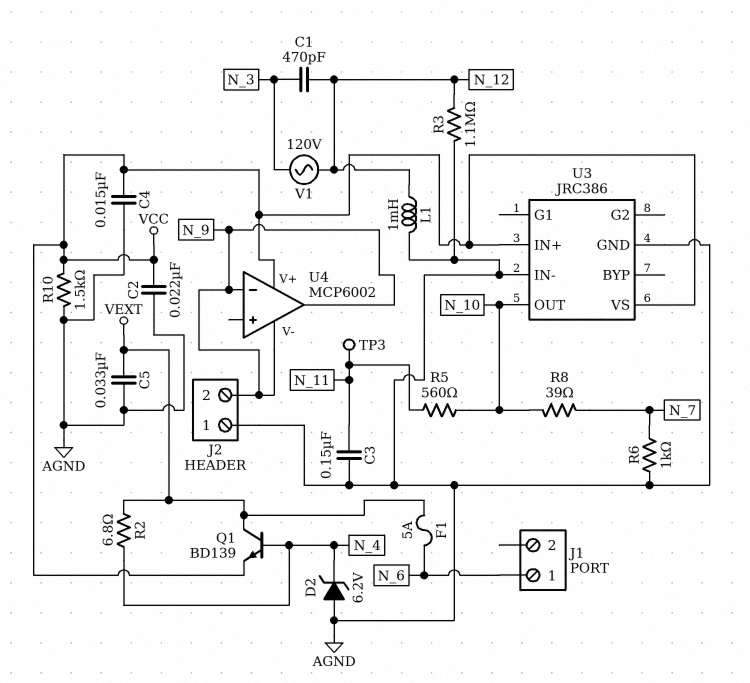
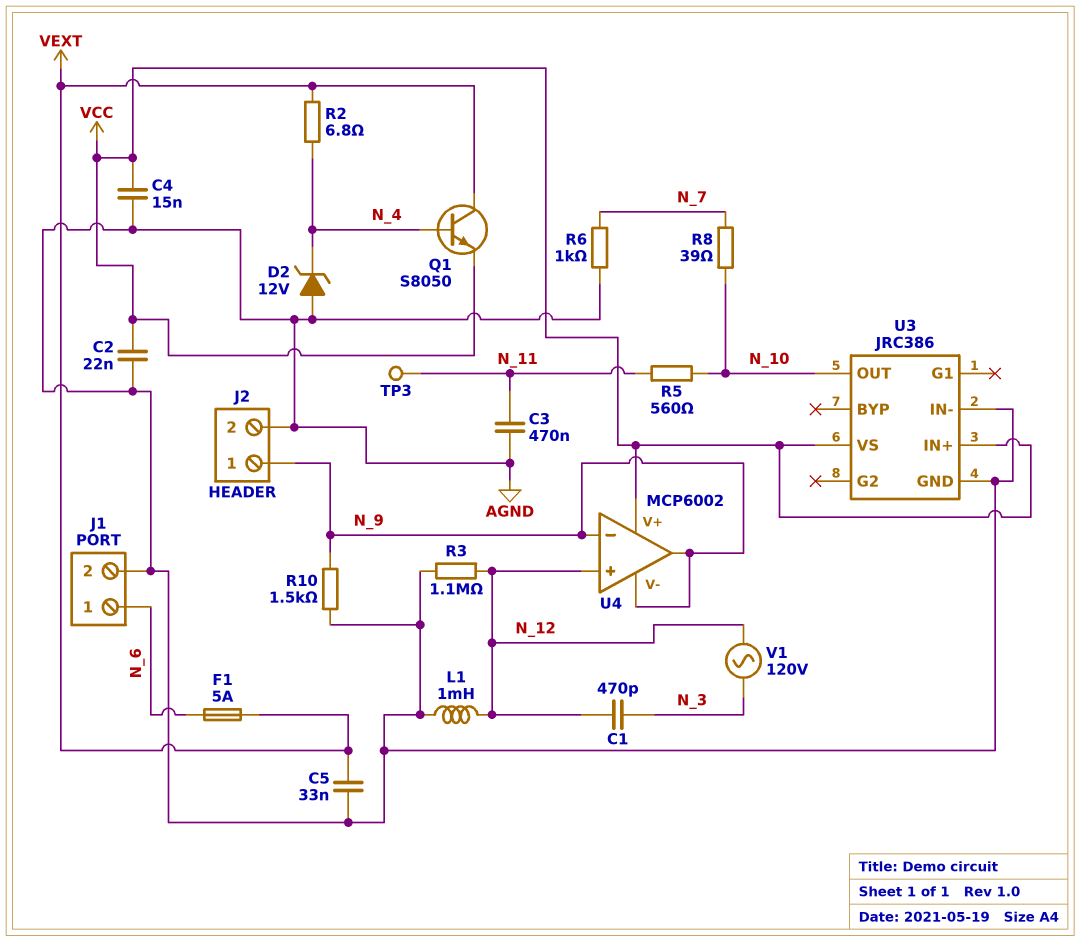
C3: 150nF (AGND, N_11) -> 470nF (AGND, N_11)
D2: zener 6.2V (A AGND, K N_4) -> zener 12V (A AGND, K N_4)
J1 pin 2: none -> AGND
J2 pin 1: AGND -> N_9
J2 pin 2: N_9 -> AGND
Q1: NPN BD139 (B N_4, C VEXT, E VCC) -> NPN S8050 (B N_4, C VEXT, E VCC)
R10: 1.5k (AGND, VCC) -> 1.5k (AGND, N_9)
U4 pin in+: none -> N_12

